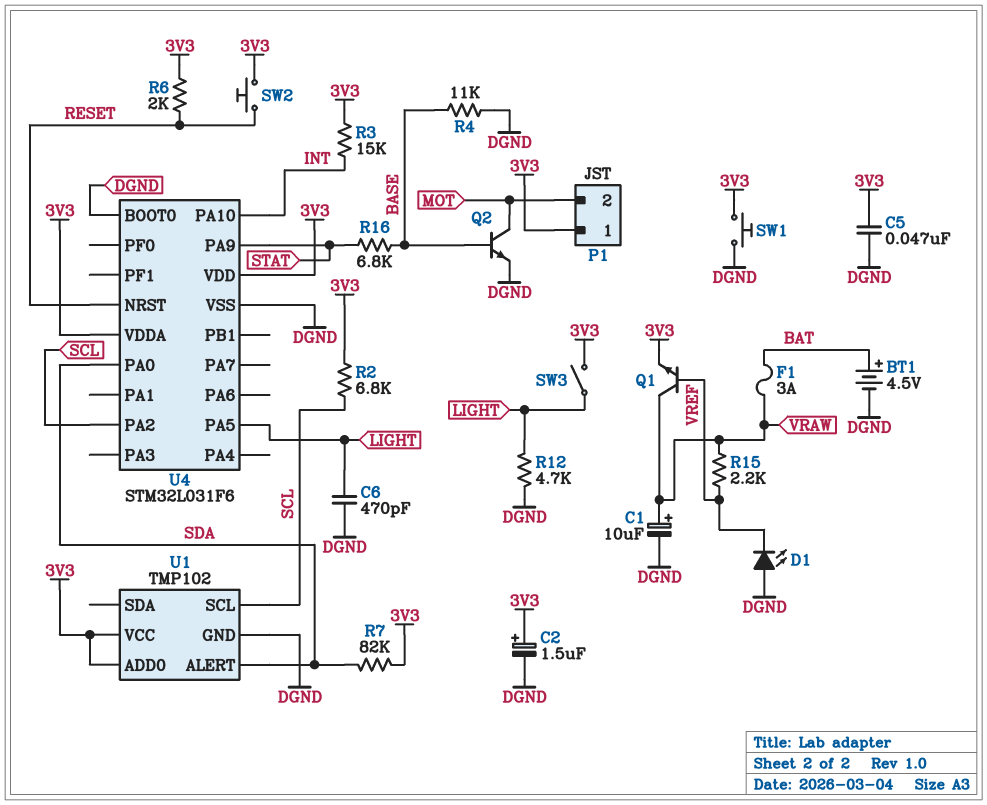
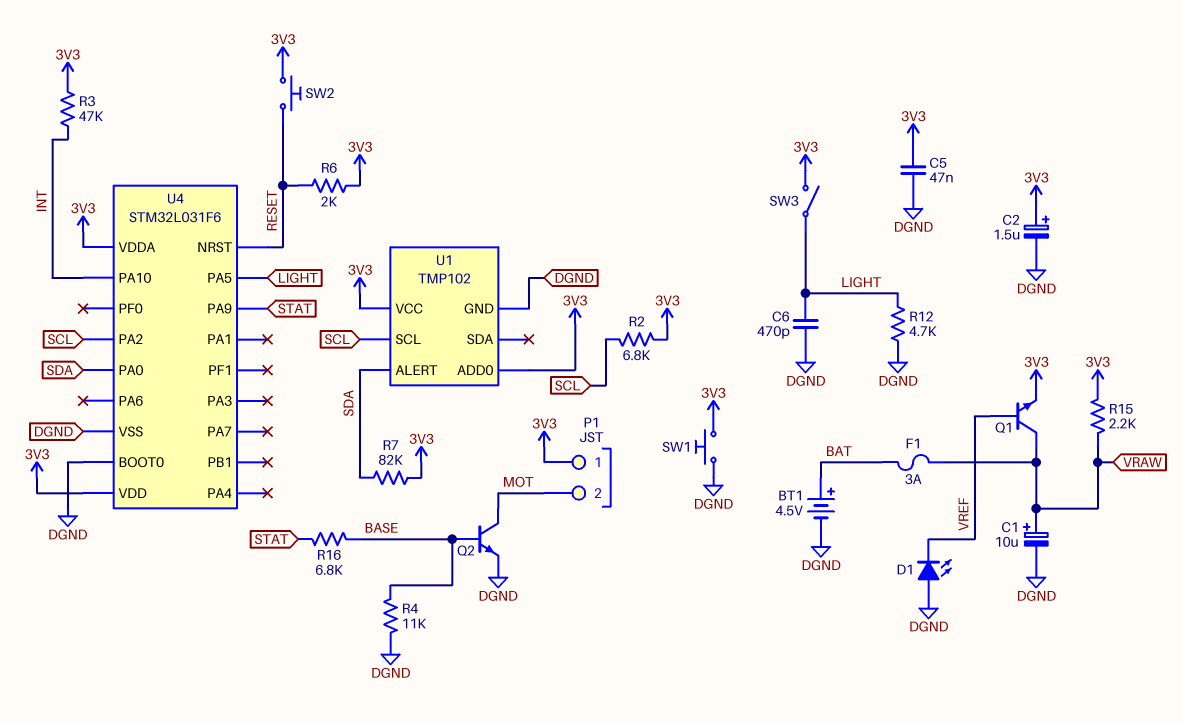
R3: 15k (3V3, INT) -> 47k (3V3, INT)
R15: 2.2k (VRAW, VREF) -> 2.2k (3V3, VRAW)

